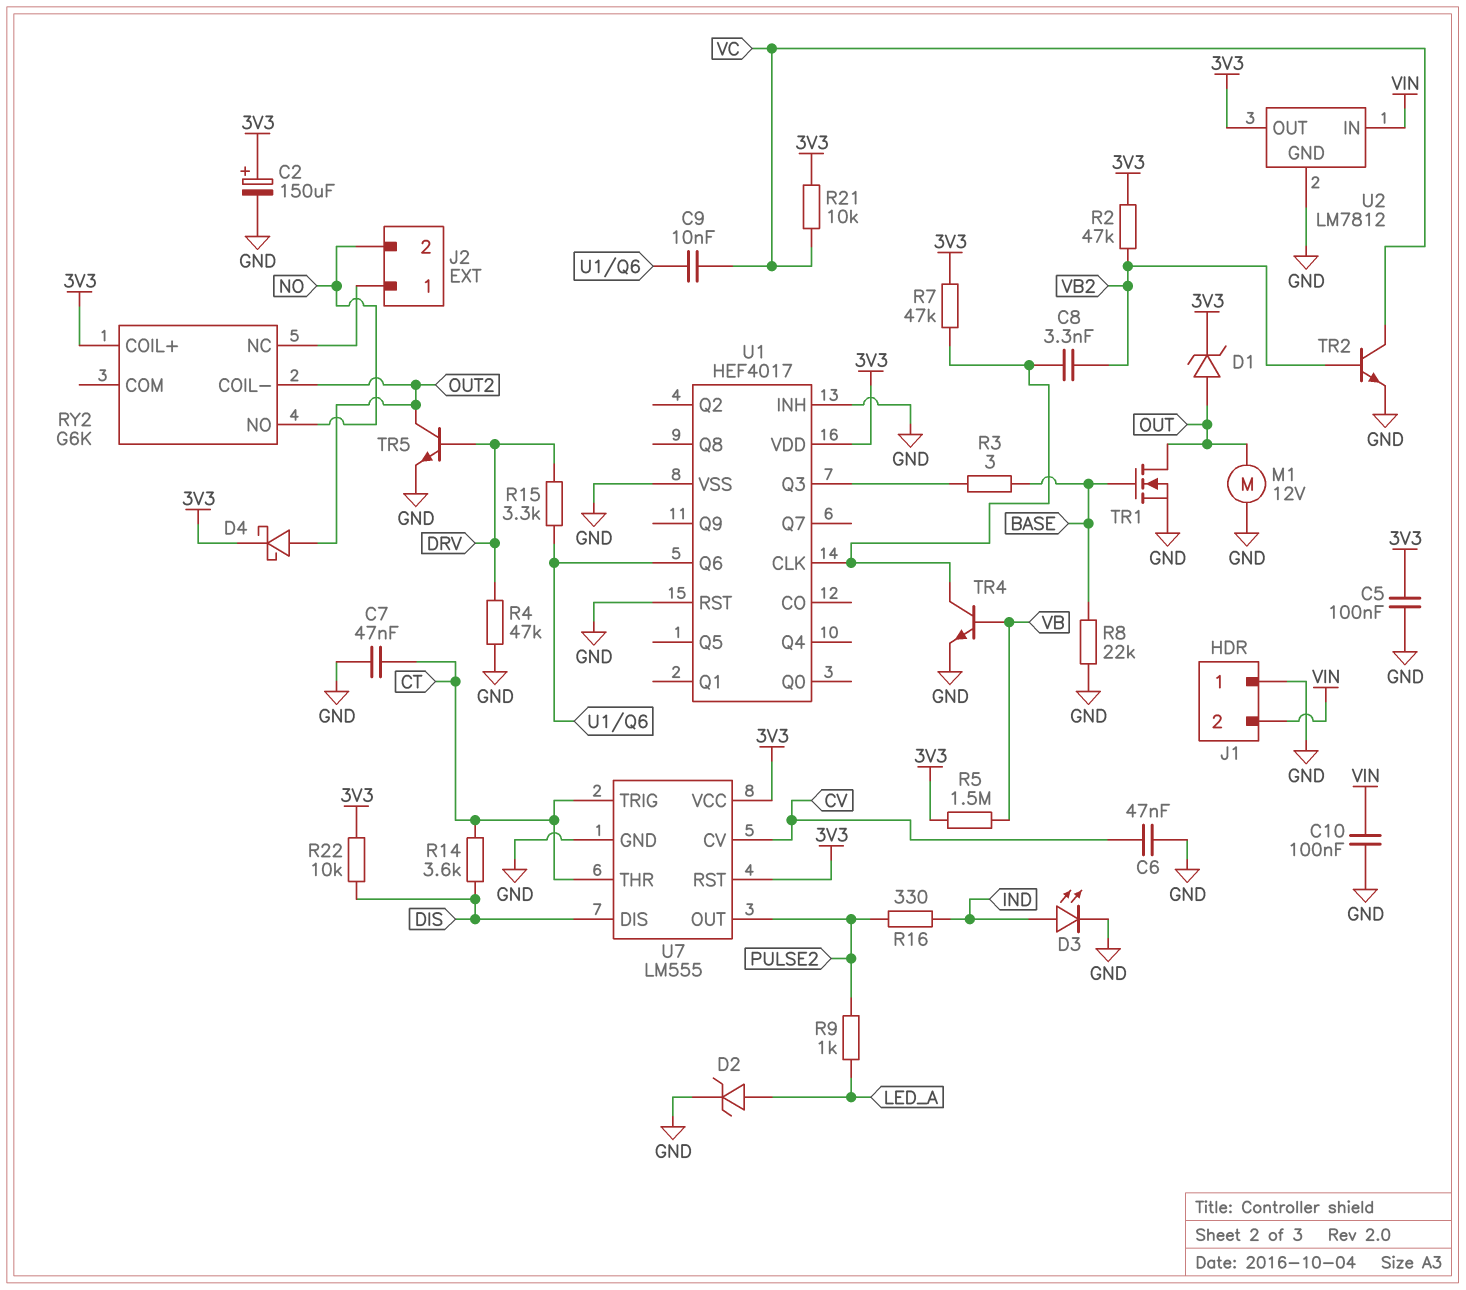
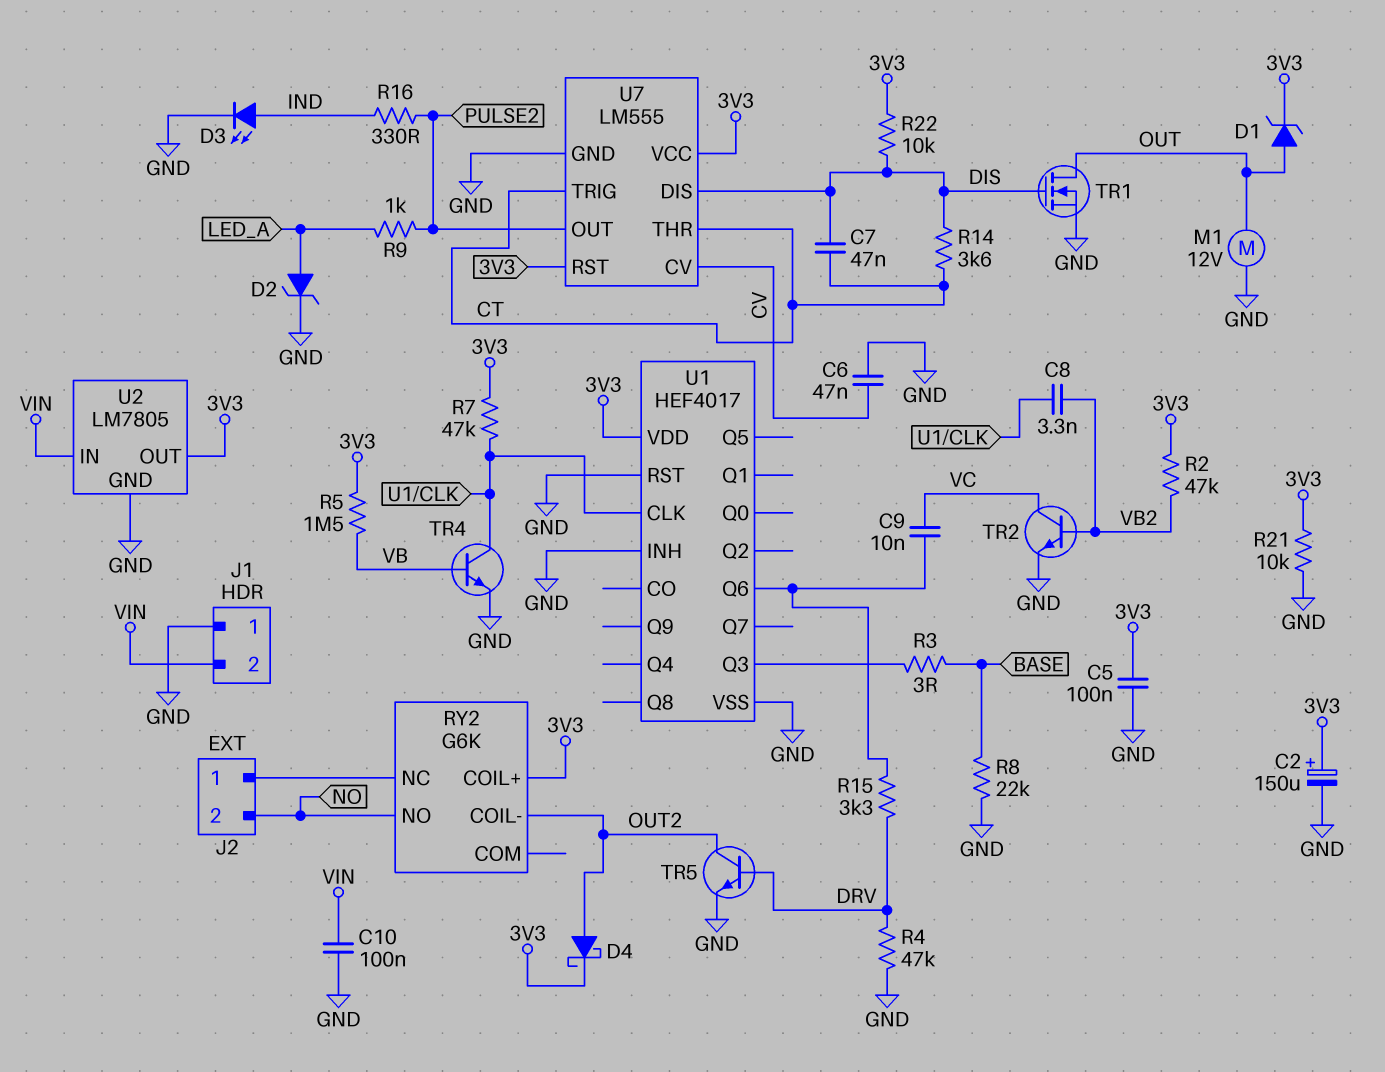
C7: 47nF (CT, GND) -> 47nF (CT, DIS)
R21: 10k (3V3, VC) -> 10k (3V3, GND)
TR1: NMOS (G BASE, D OUT, S GND) -> NMOS (G DIS, D OUT, S GND)
U2: LM7812 -> LM7805

